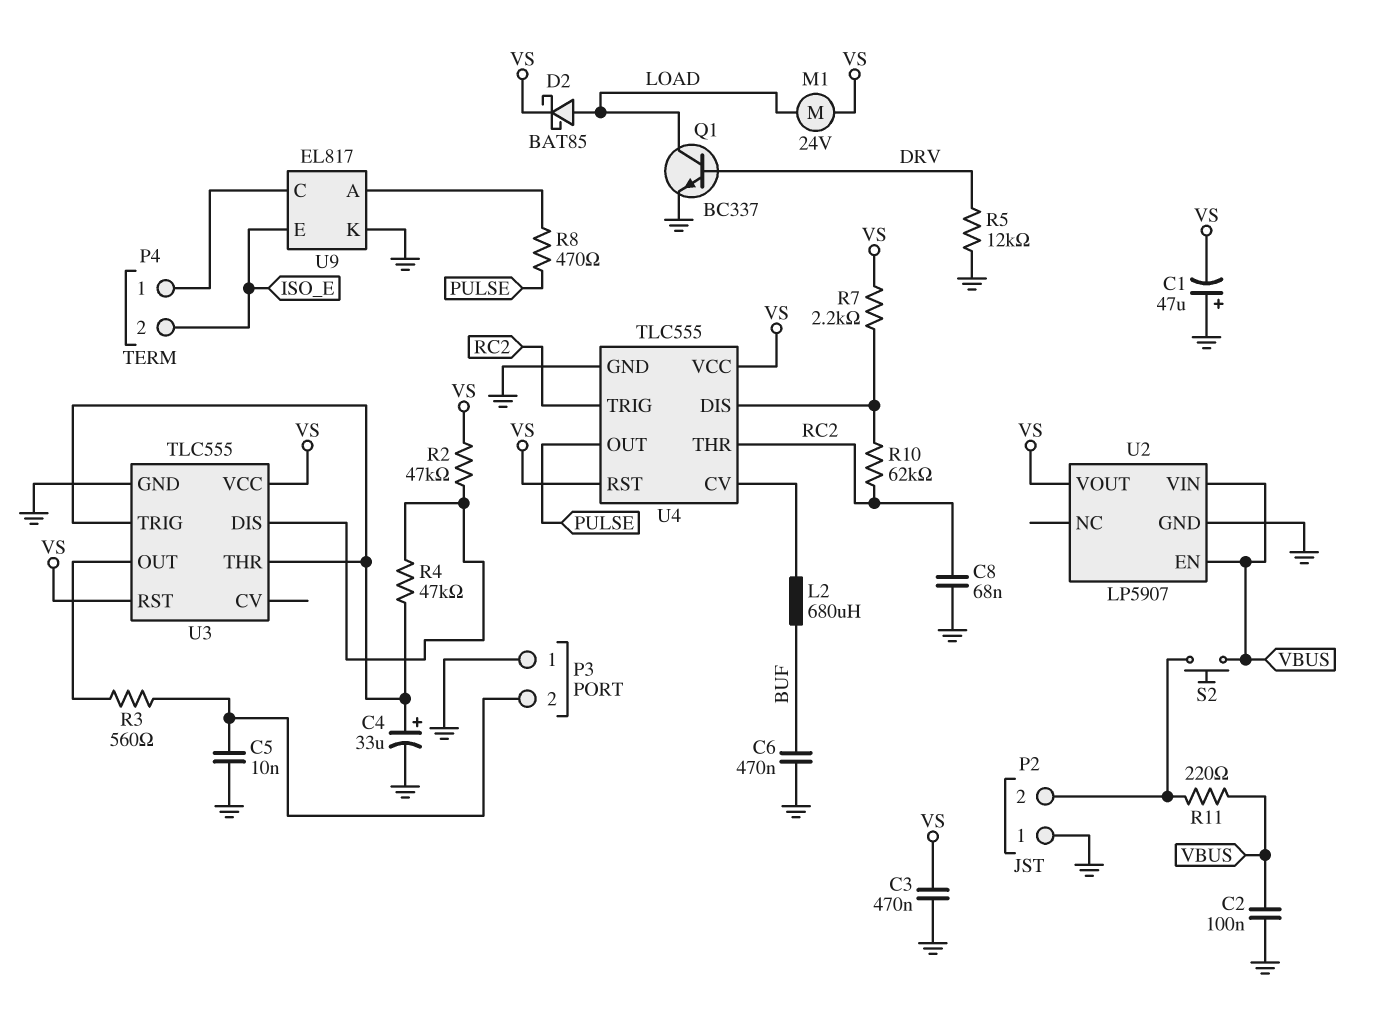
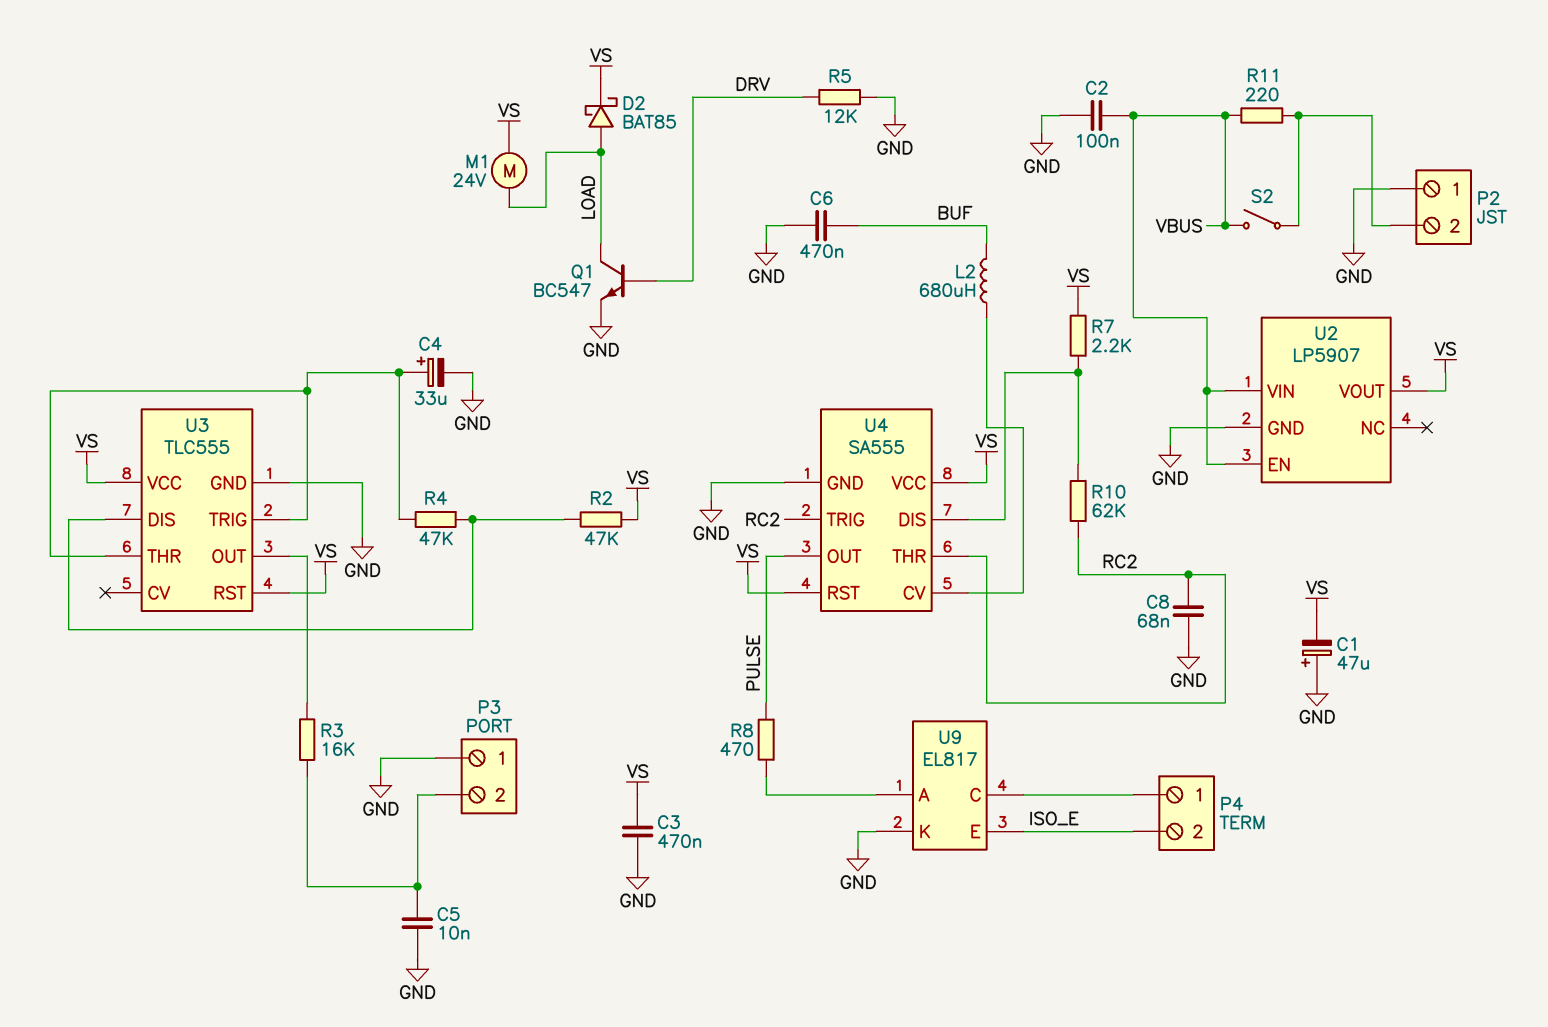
Q1: NPN BC337 (B DRV, C LOAD, E GND) -> NPN BC547 (B DRV, C LOAD, E GND)
R3: 560 (P3/2, U3/OUT) -> 16k (P3/2, U3/OUT)
S2: button (P2/2, VBUS) -> switch (P2/2, VBUS)
U4: TLC555 -> SA555

